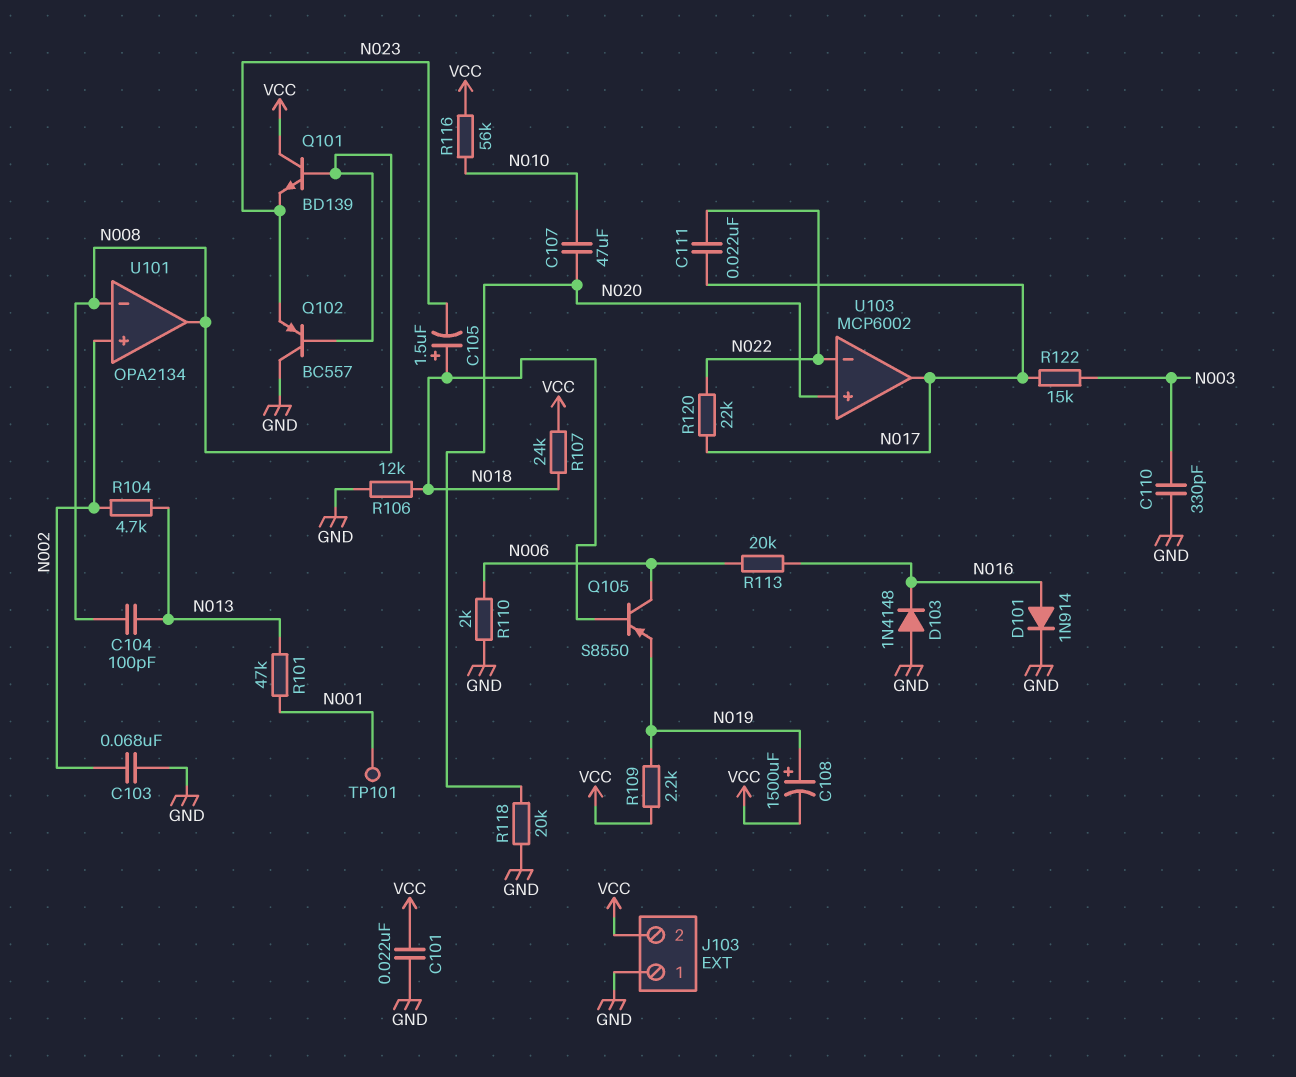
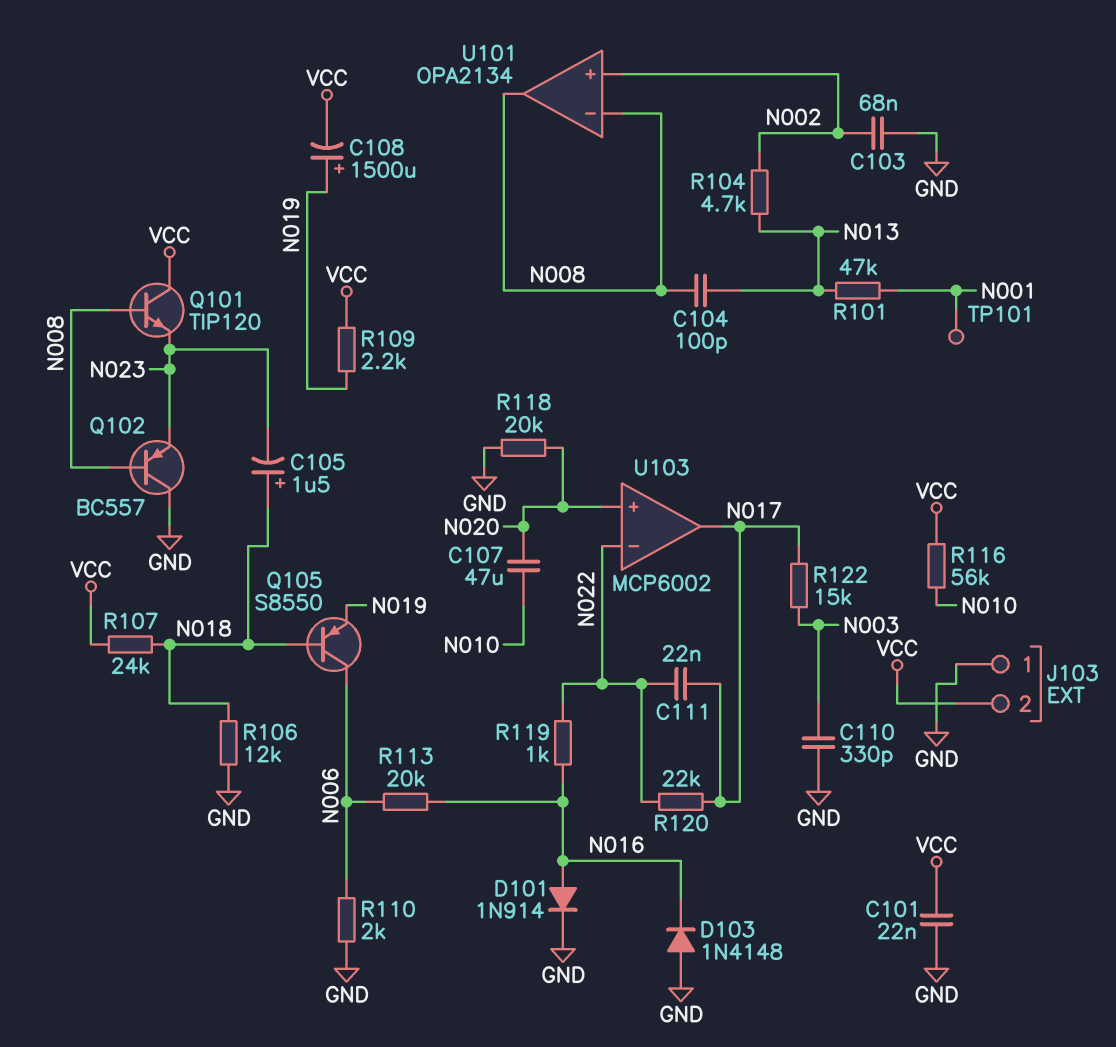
Q101: NPN BD139 (B N008, C VCC, E N023) -> NPN TIP120 (B N008, C VCC, E N023)
R119: none -> 1k (N016, N022)

